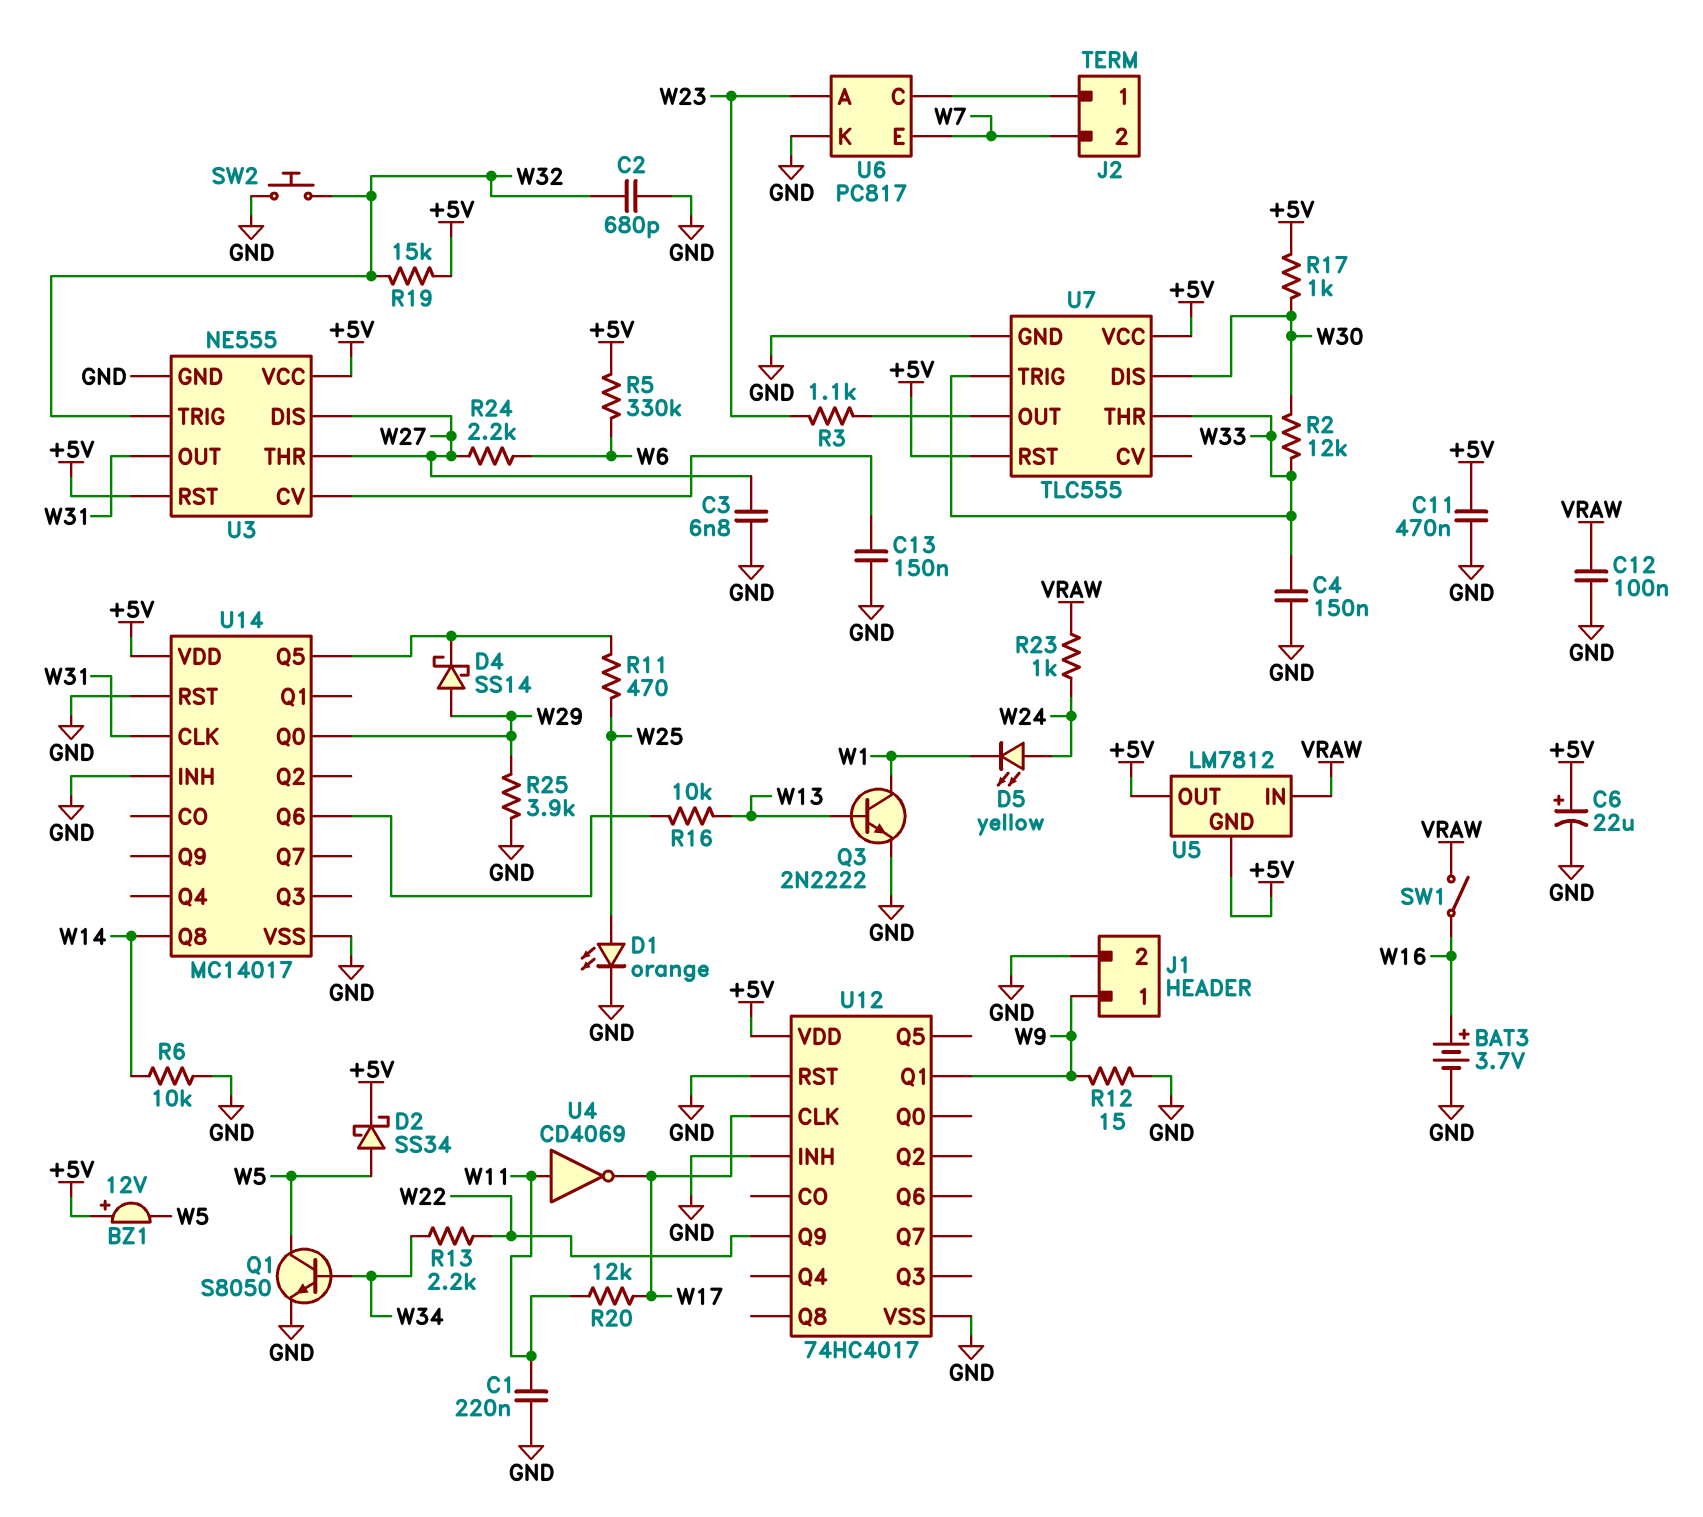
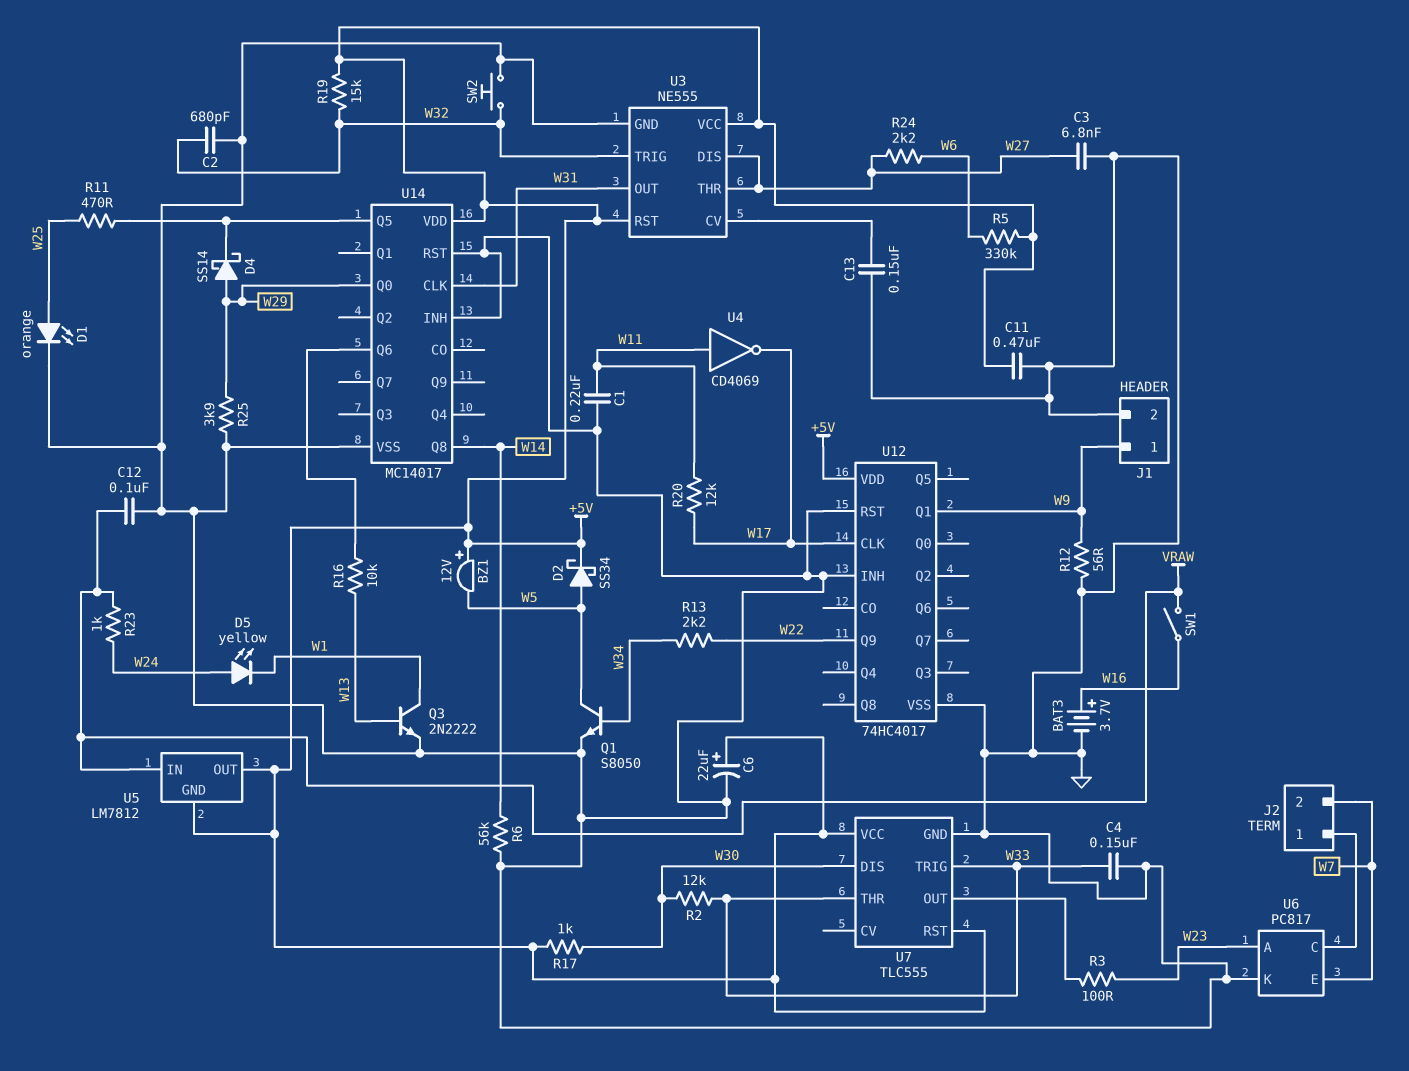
R3: 1.1k (U7/OUT, W23) -> 100 (U7/OUT, W23)
R6: 10k (GND, W14) -> 56k (GND, W14)
R12: 15 (GND, W9) -> 56 (GND, W9)

